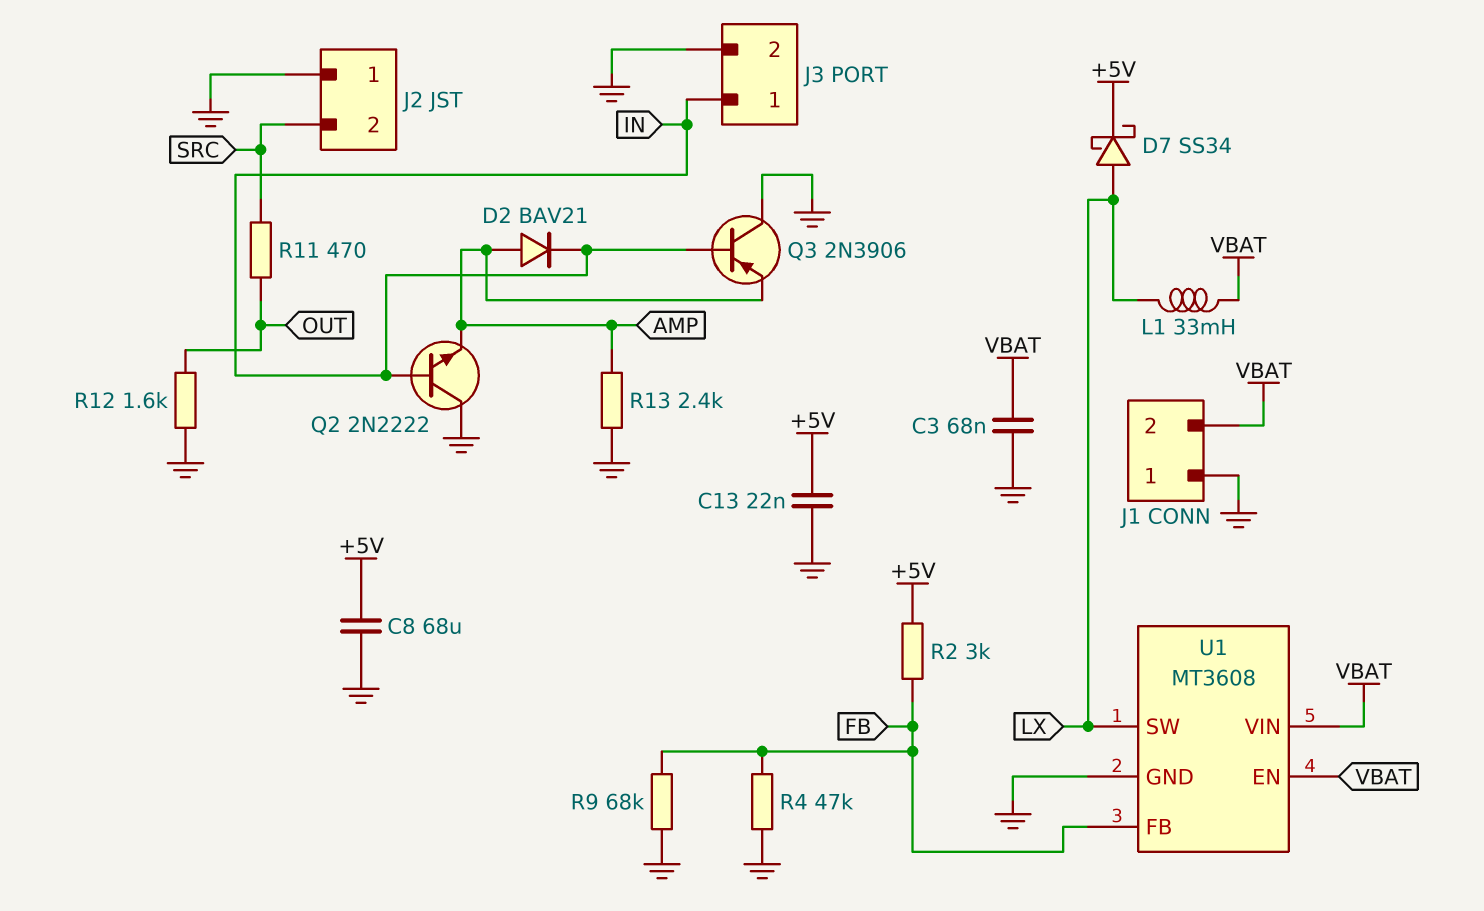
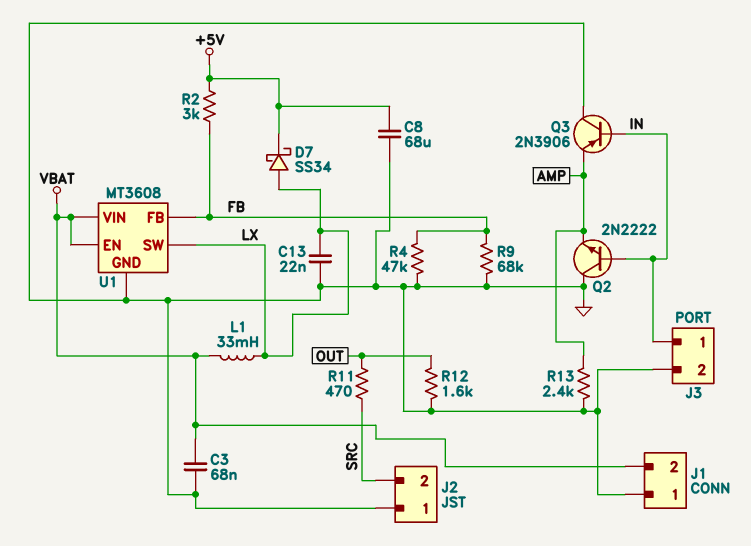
C13: 22nF (+5V, GND) -> 22nF (GND, LX)
D2: diode BAV21 (A AMP, K IN) -> none

